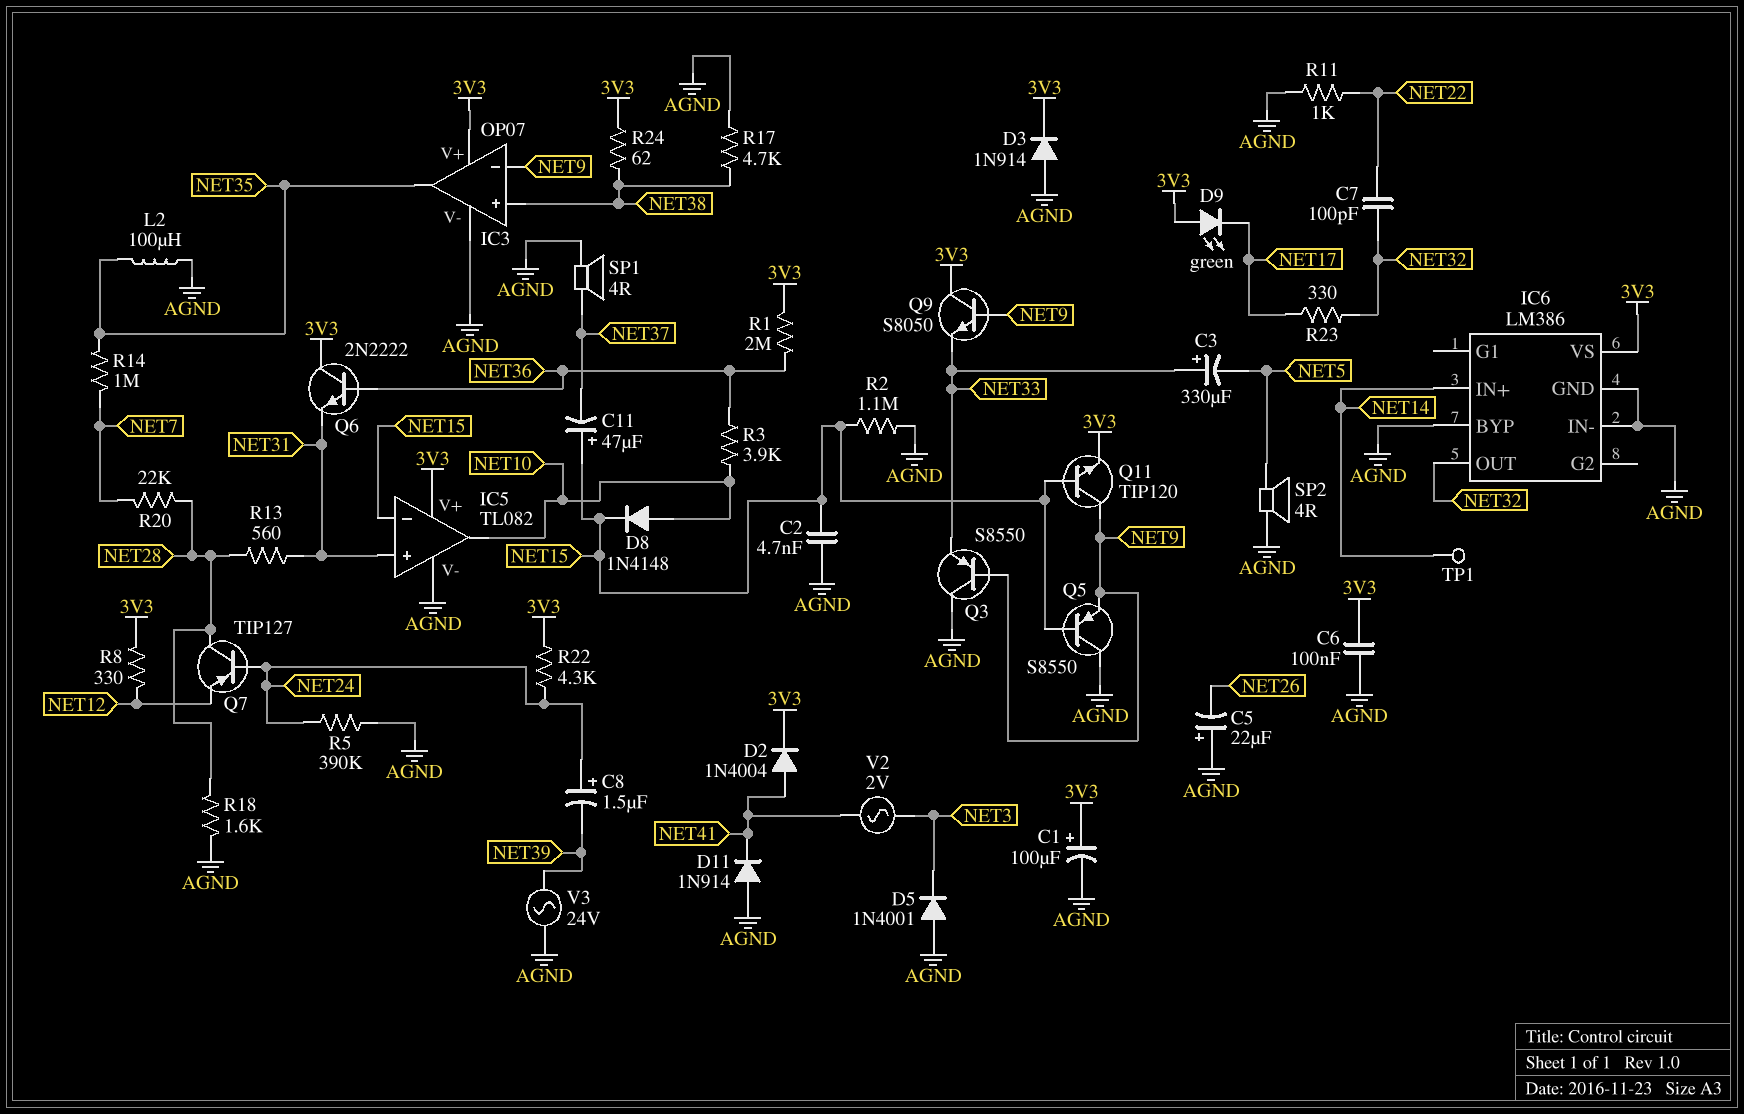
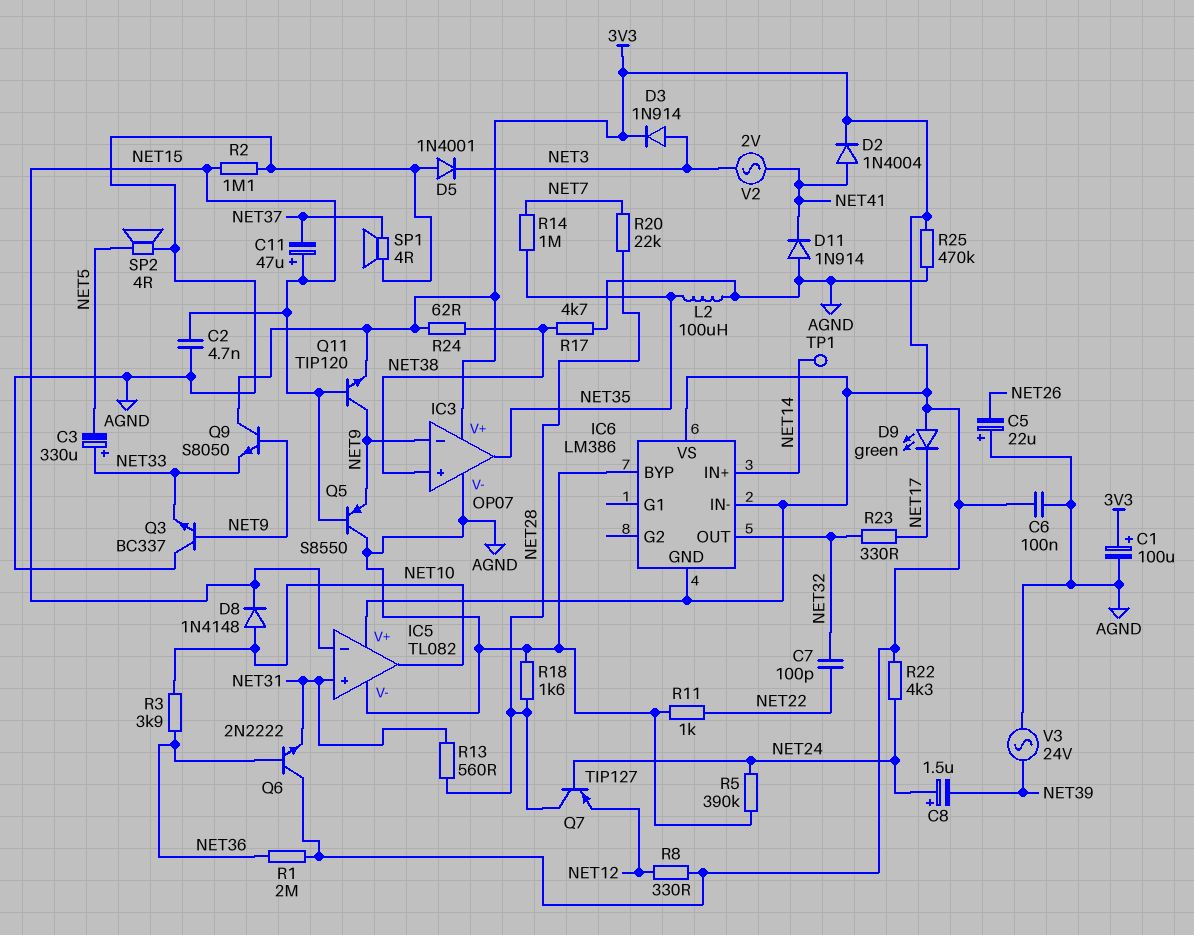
D3: diode 1N914 (A AGND, K 3V3) -> diode 1N914 (A NET3, K 3V3)
IC6 pin GND: AGND -> 3V3
IC6 pin IN-: AGND -> 3V3
Q3: PNP S8550 (B NET9, C AGND, E NET33) -> NPN BC337 (B NET9, C AGND, E NET33)
R25: none -> 470k (3V3, AGND)

